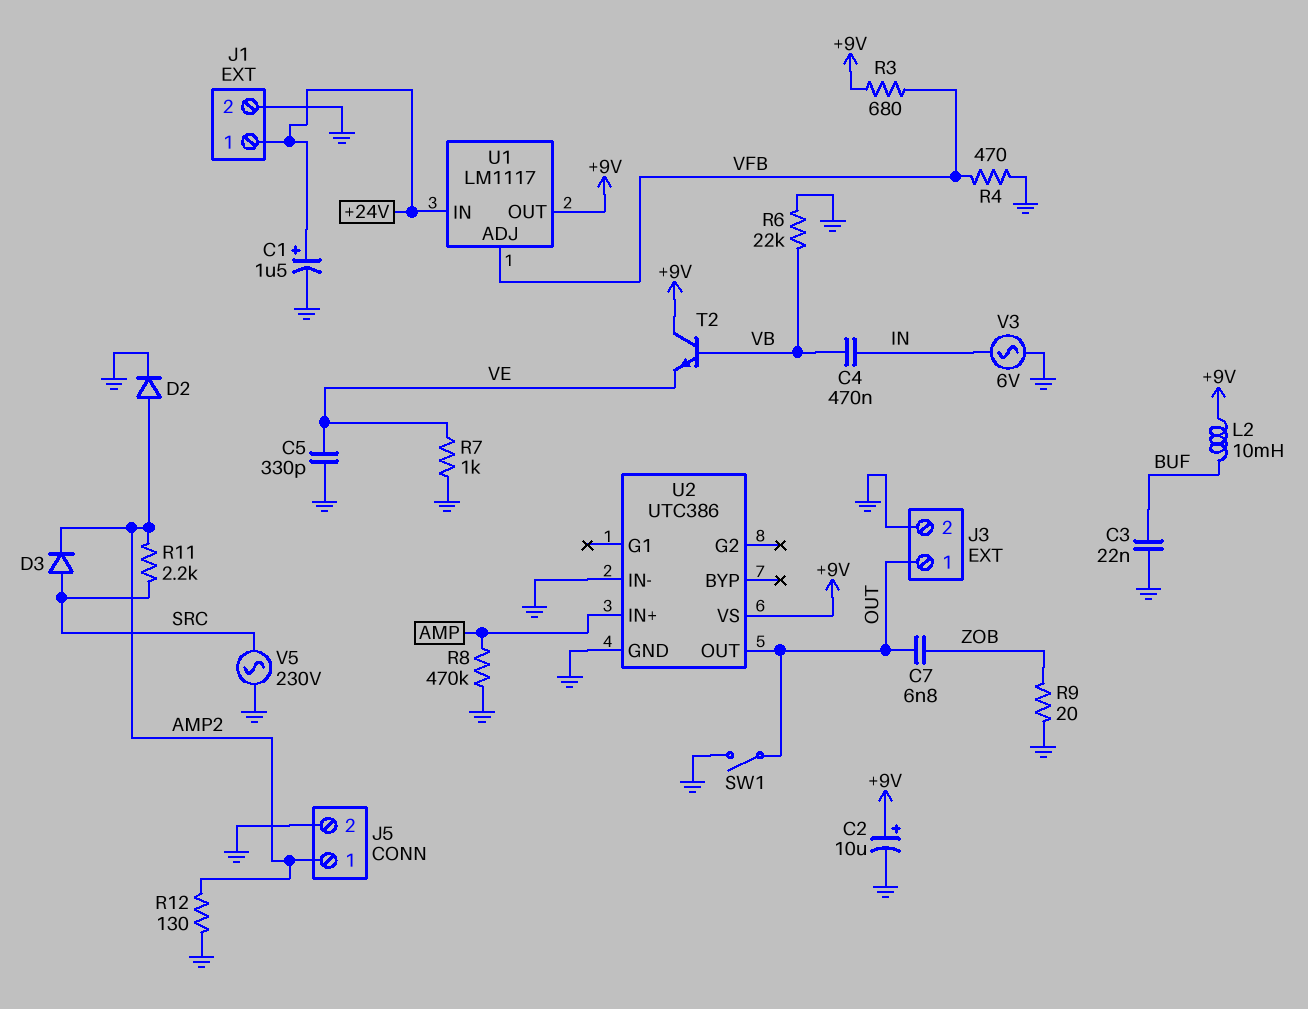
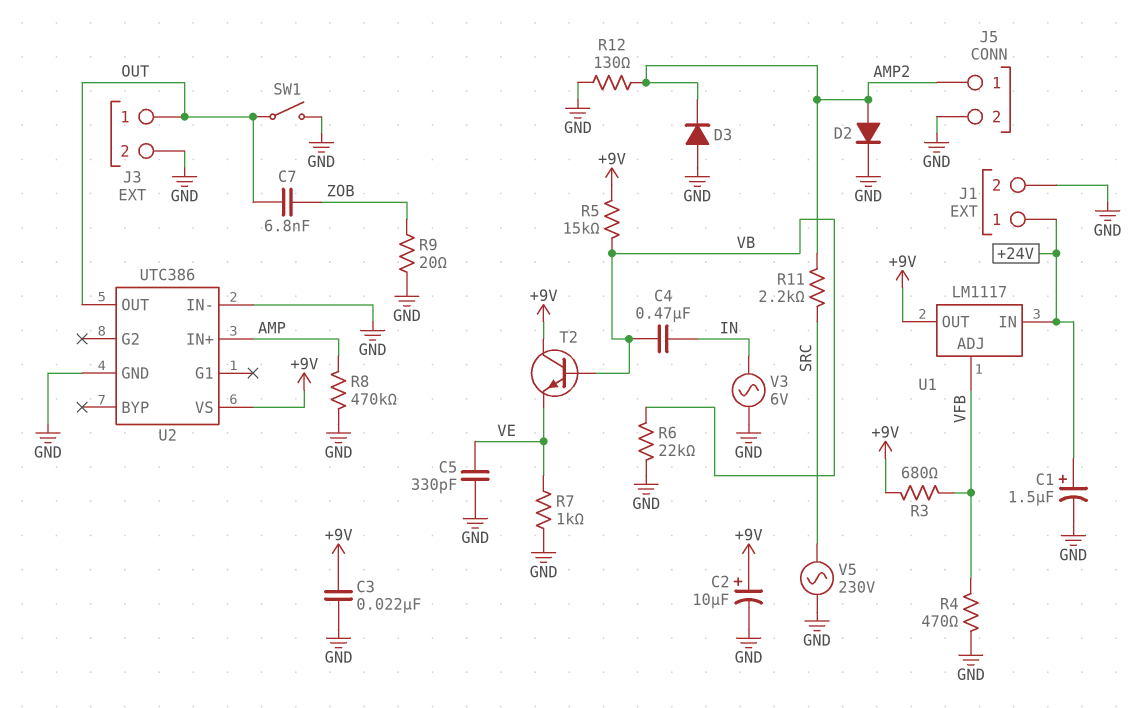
C3: 22nF (BUF, GND) -> 22nF (+9V, GND)
D3: diode (A SRC, K AMP2) -> diode (A GND, K AMP2)
L2: 10mH (+9V, BUF) -> none
R5: none -> 15k (+9V, VB)

